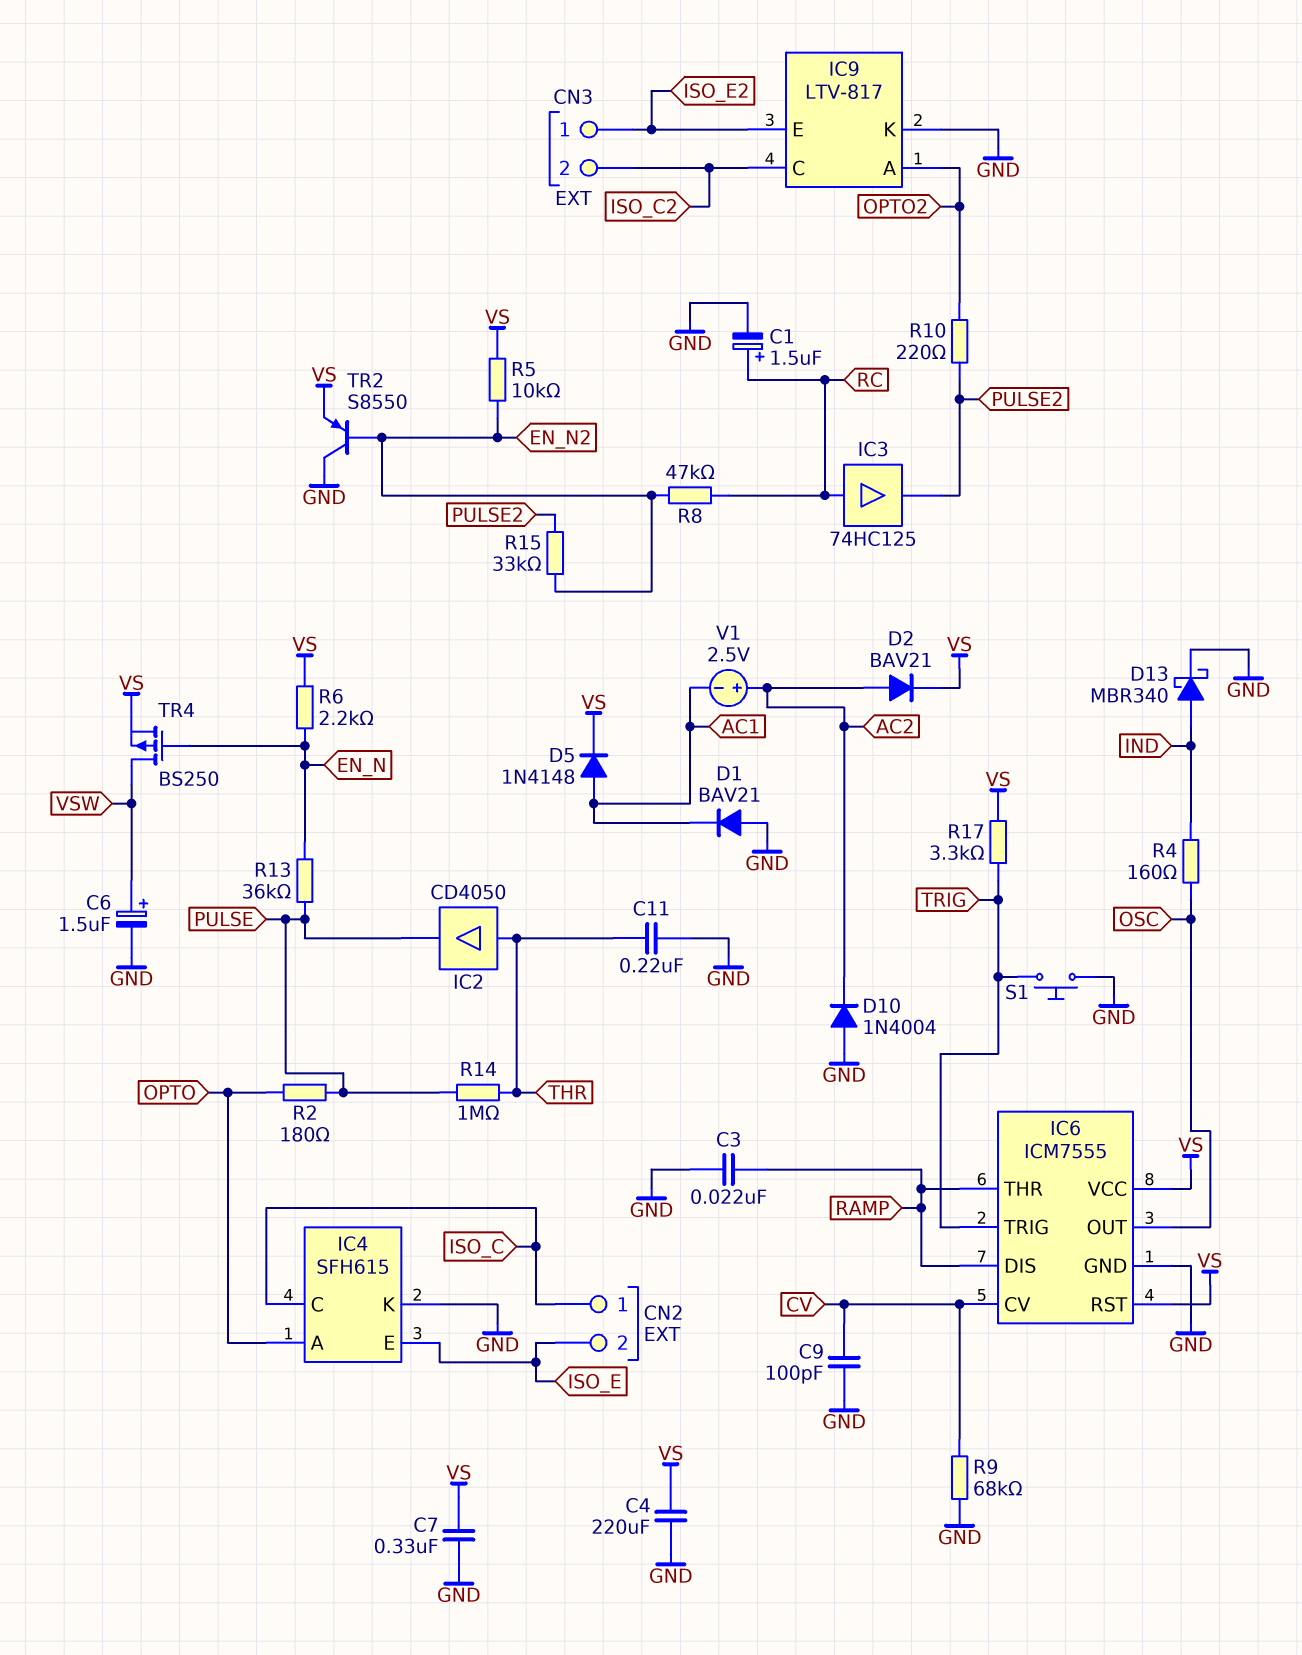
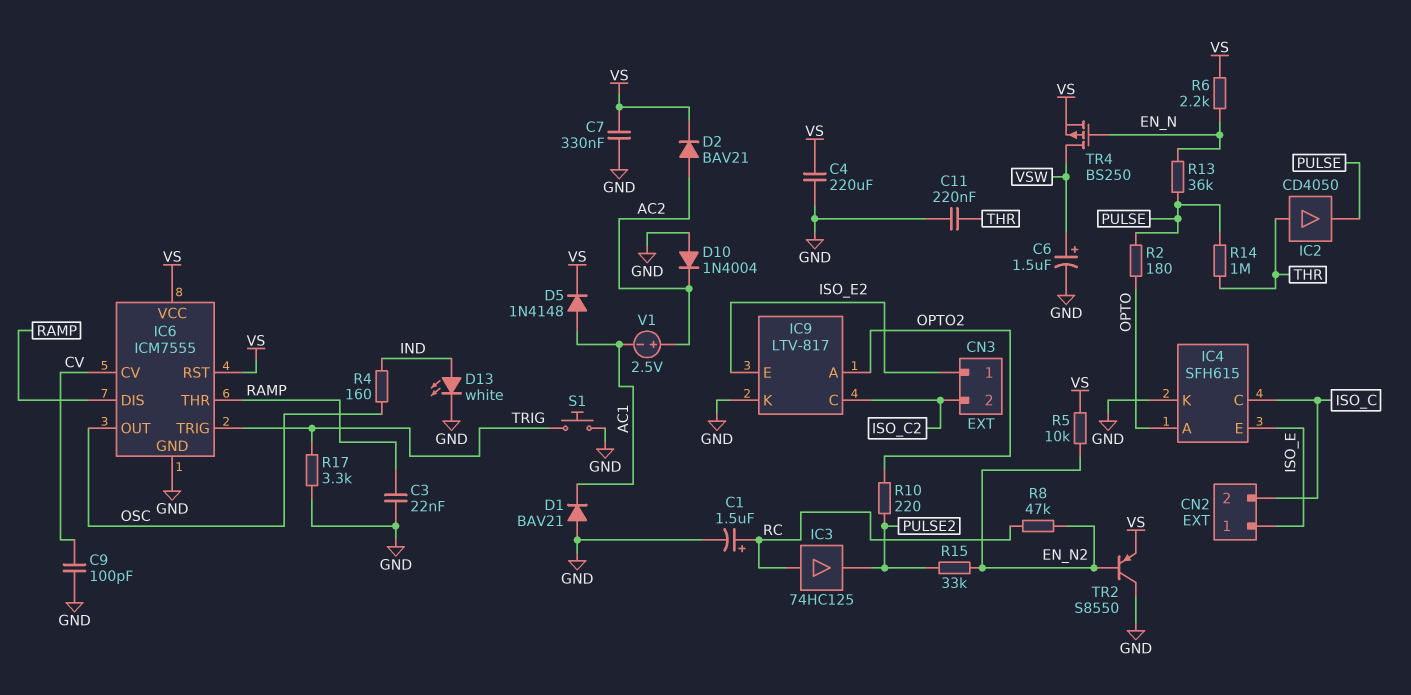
CN2 pin 1: ISO_C -> ISO_E
CN2 pin 2: ISO_E -> ISO_C
D13: schottky MBR340 (A IND, K GND) -> LED white (A IND, K GND)
R9: 68k (CV, GND) -> none
R17: 3.3k (TRIG, VS) -> 3.3k (GND, TRIG)

